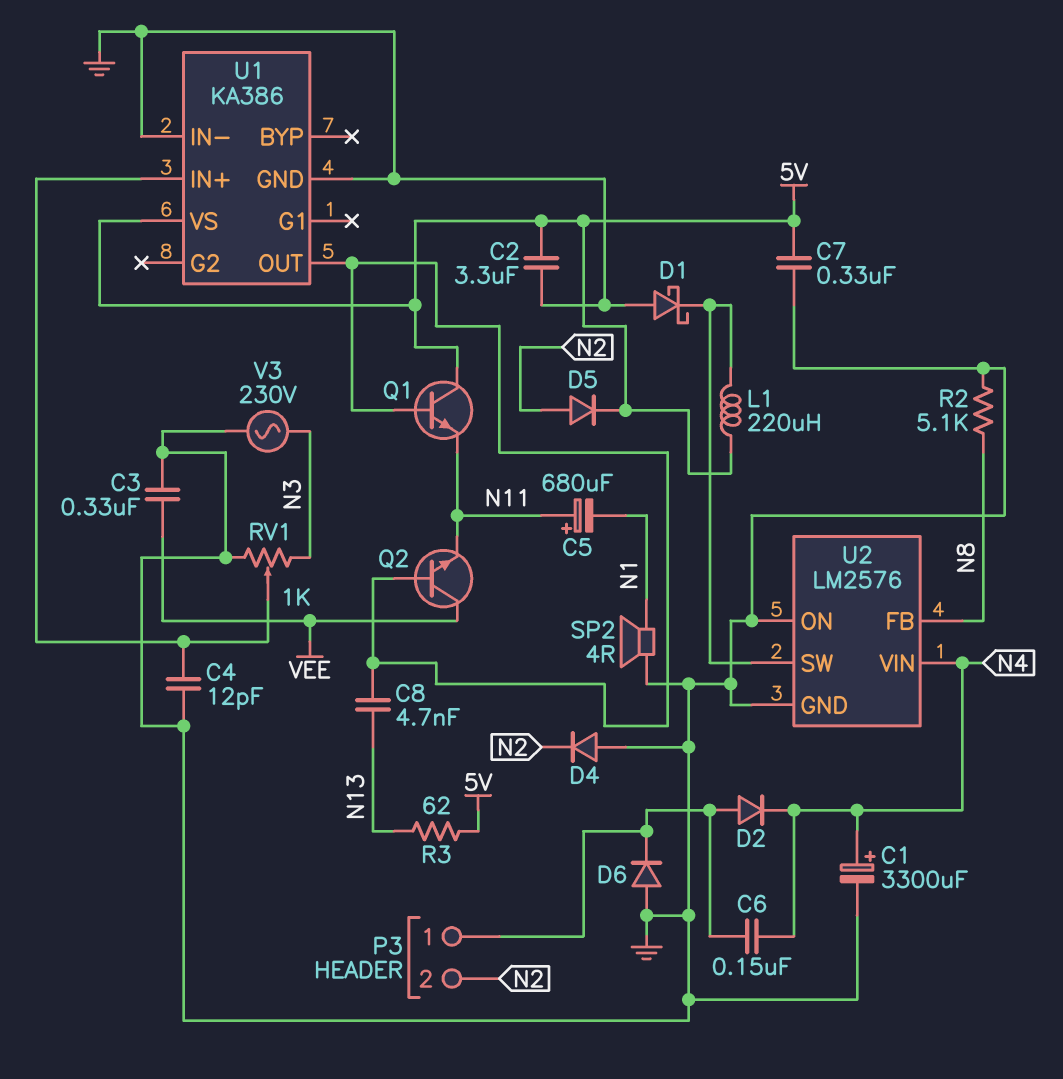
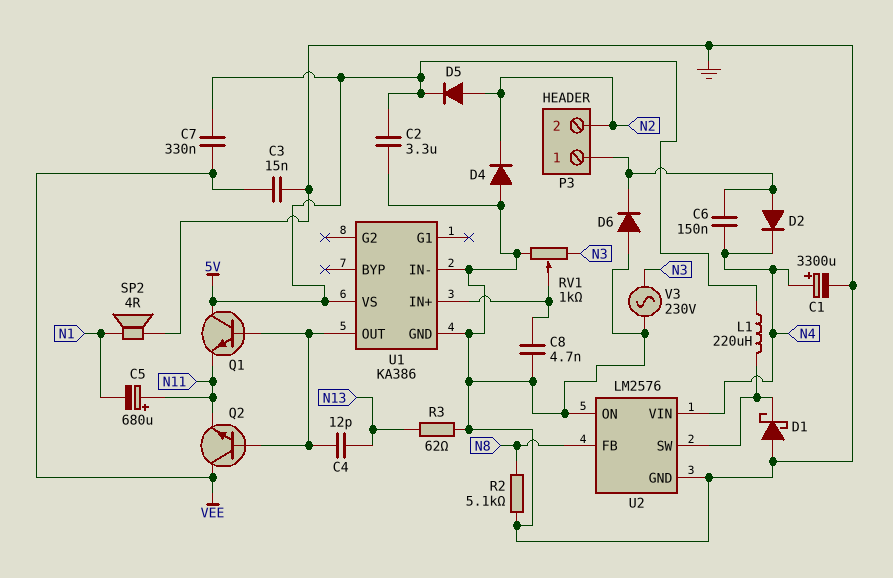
C3: 330nF (GND, VEE) -> 15nF (GND, VEE)
C4: 12pF (GND, U1/IN+) -> 12pF (N13, U1/OUT)
C7: 330nF (5V, GND) -> 330nF (5V, VEE)
C8: 4.7nF (N13, U1/OUT) -> 4.7nF (GND, U1/IN+)
R3: 62 (5V, N13) -> 62 (GND, N13)

